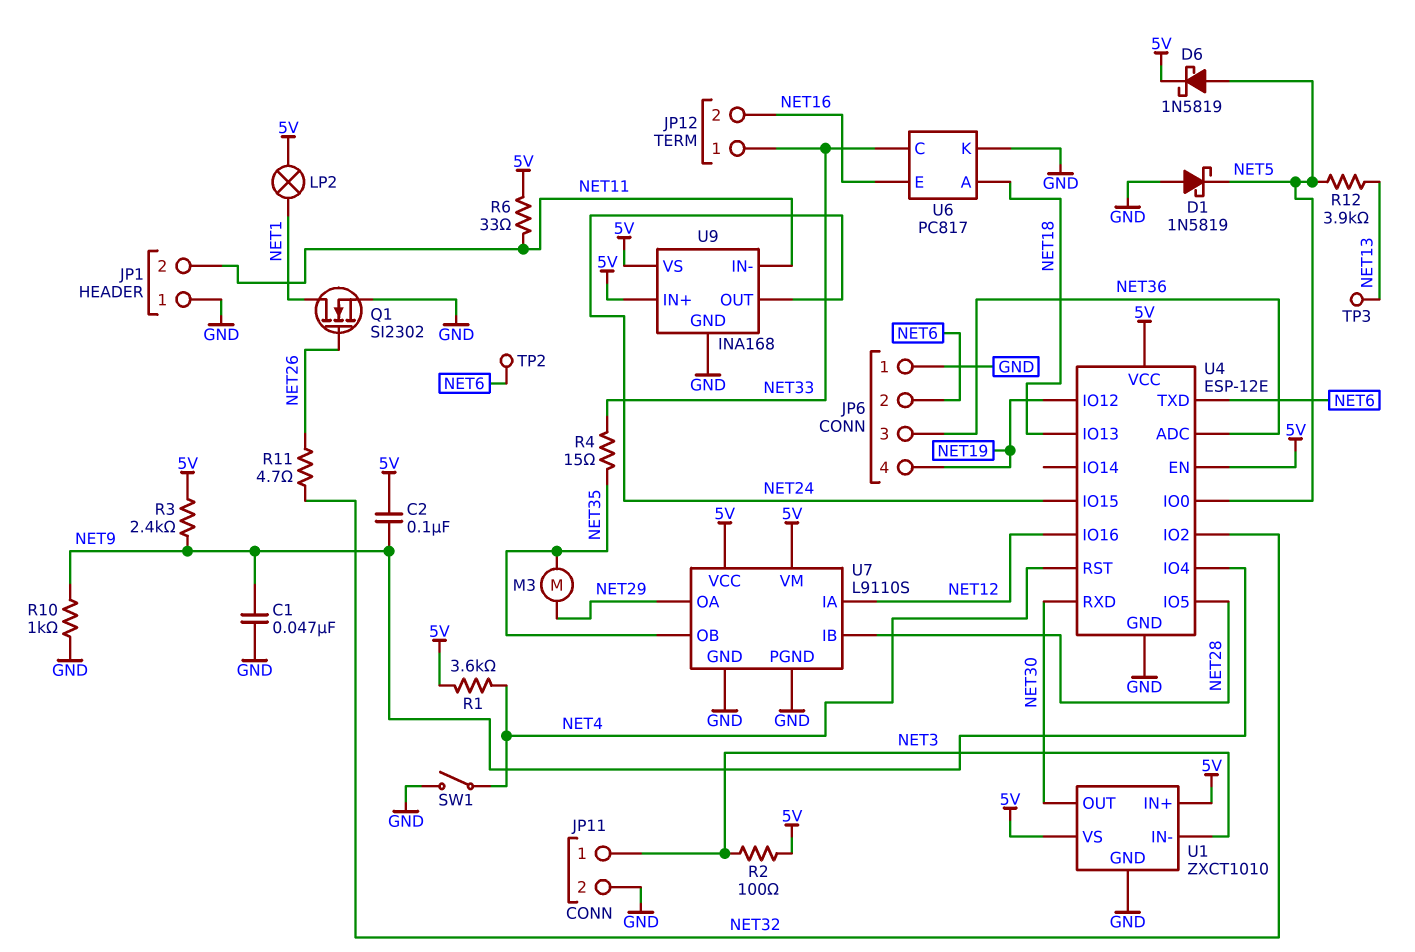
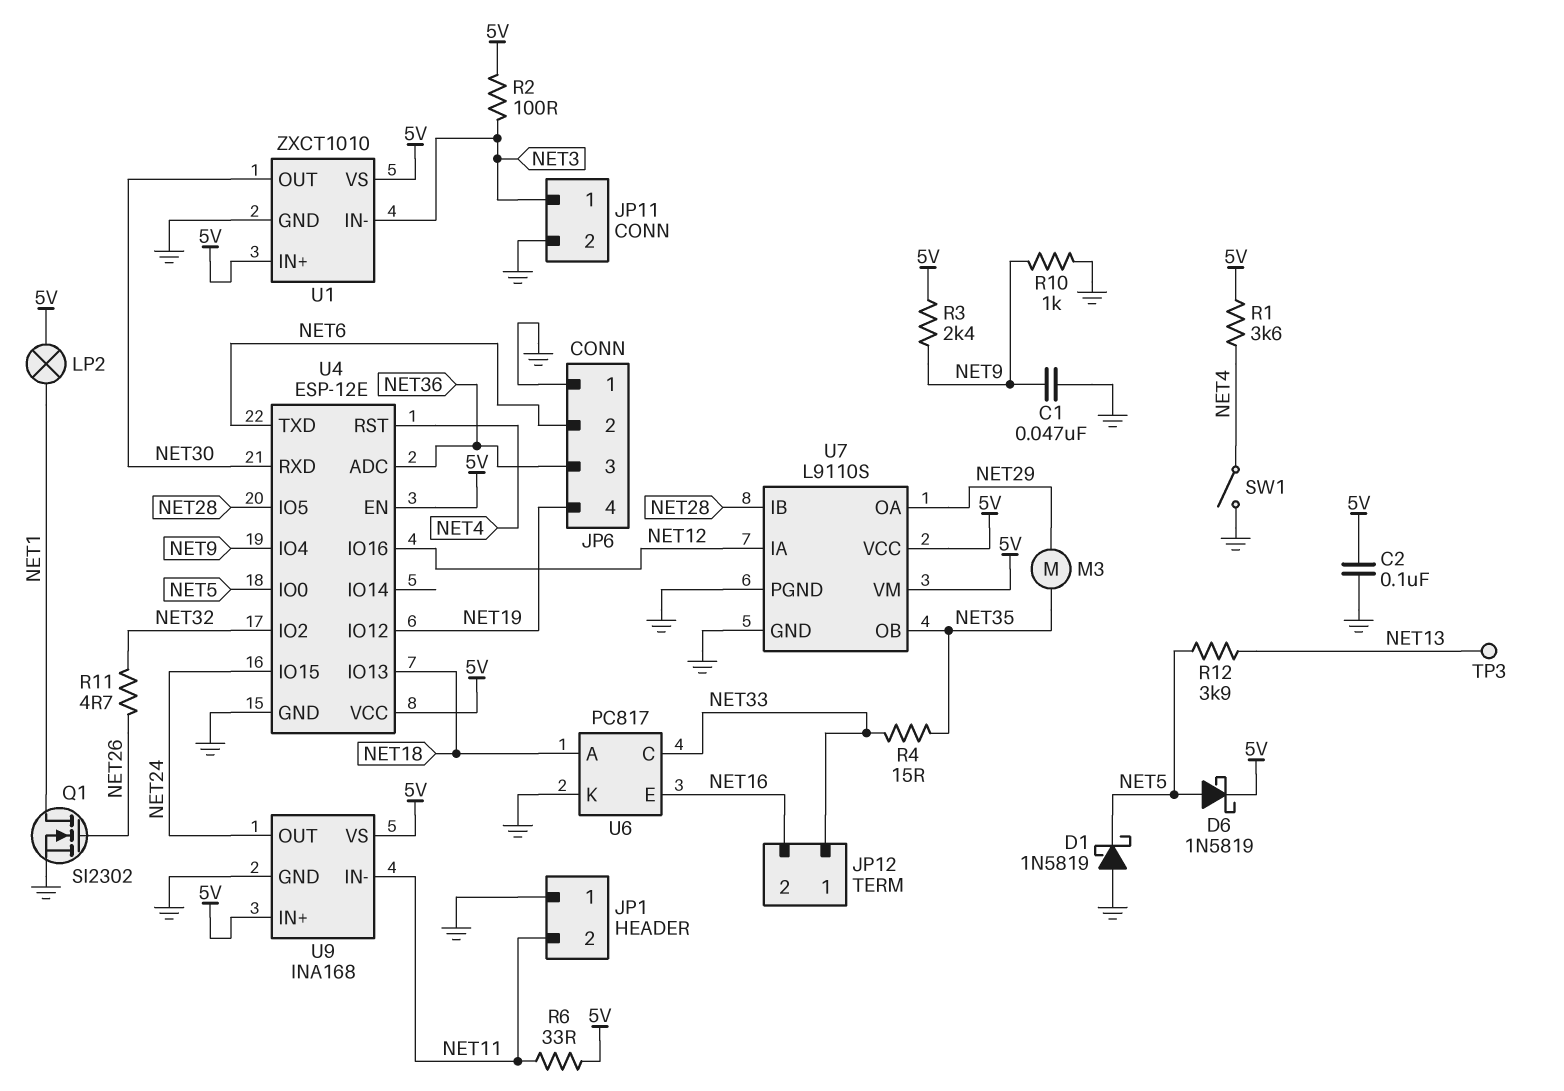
C2: 100nF (5V, NET9) -> 100nF (5V, GND)
TP2: test point (NET6) -> none

